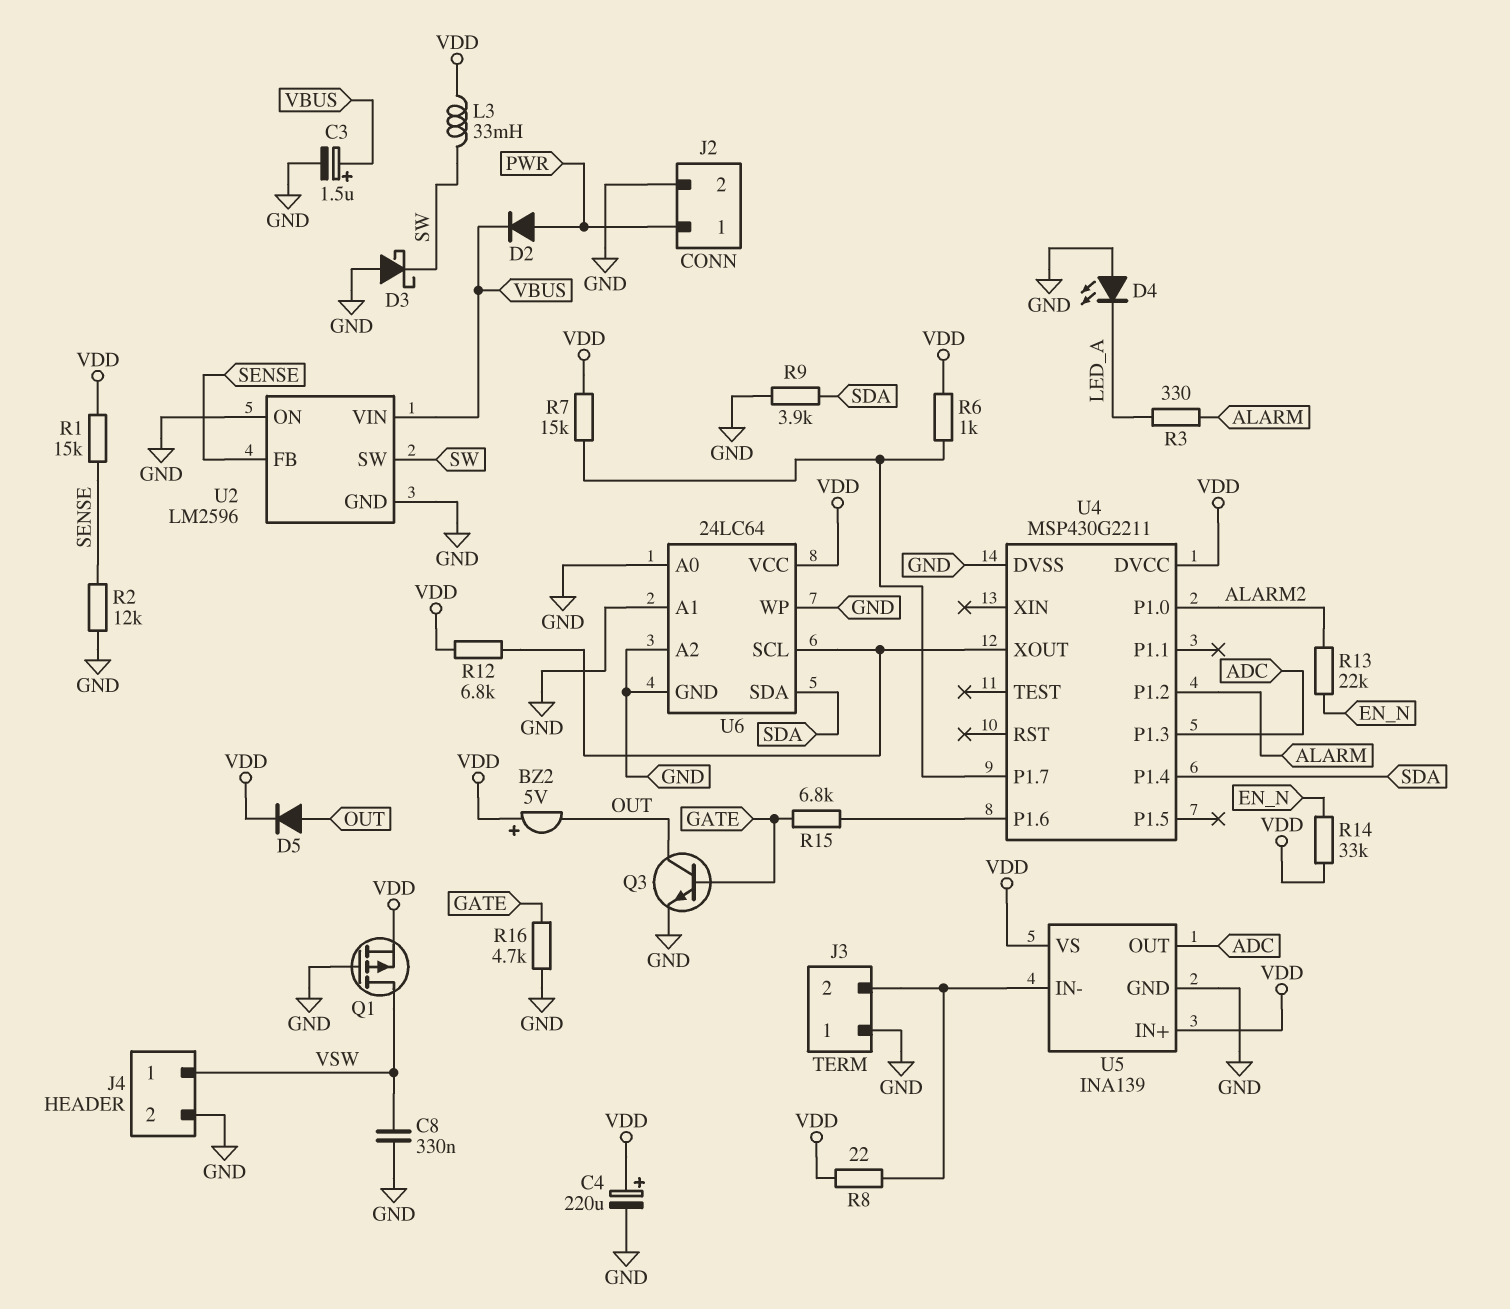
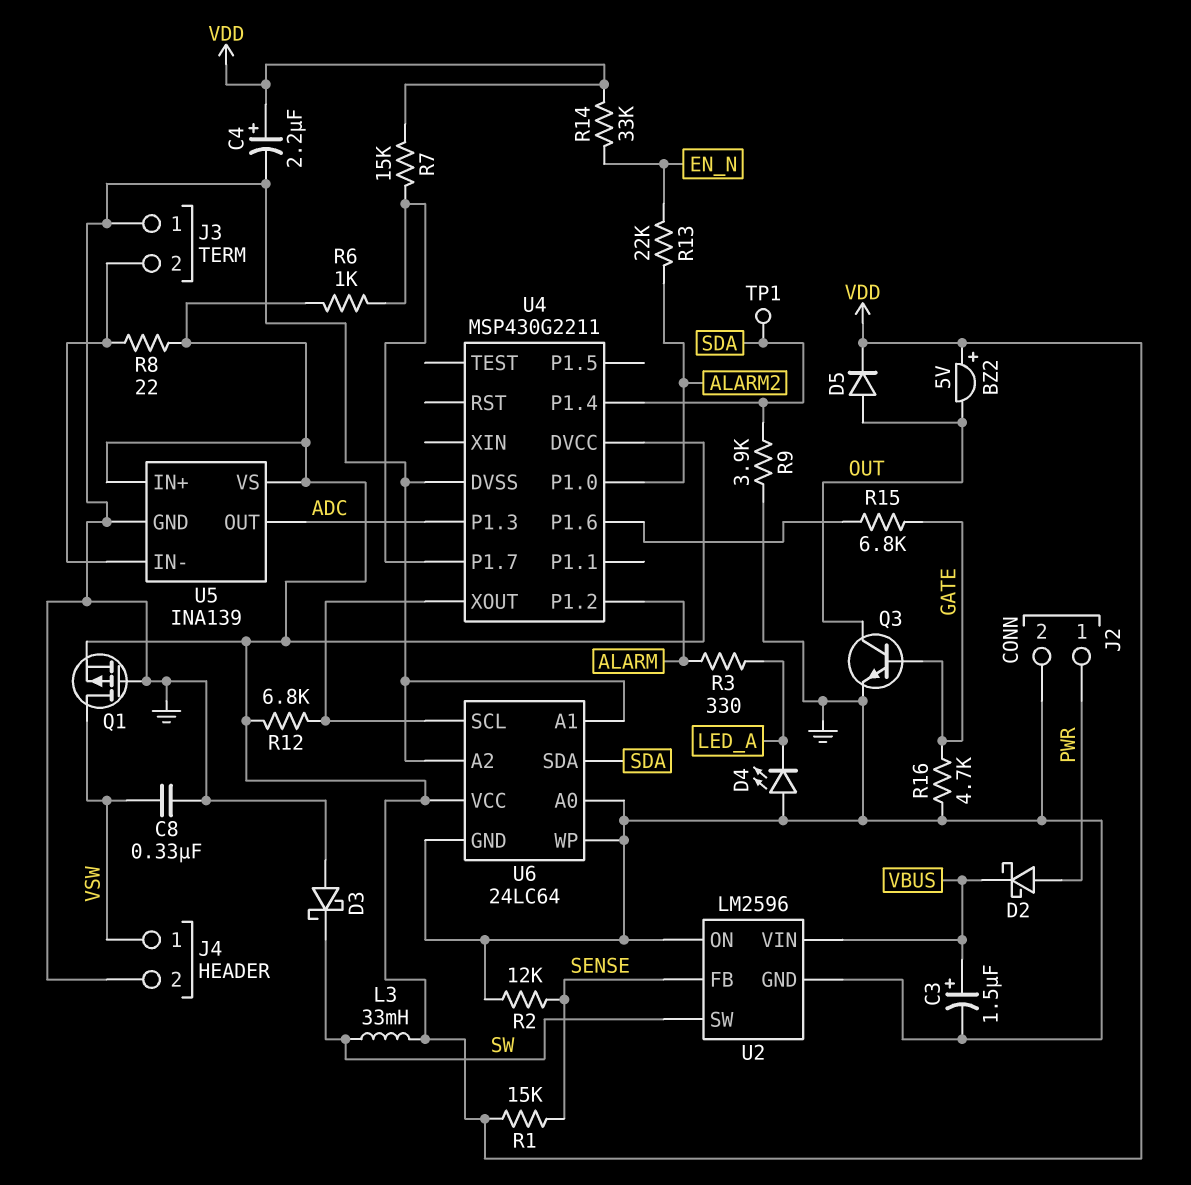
C4: 220uF (plus VDD, minus GND) -> 2.2uF (plus VDD, minus GND)
D2: diode (A PWR, K VBUS) -> schottky (A PWR, K VBUS)
TP1: none -> test point (SDA)

